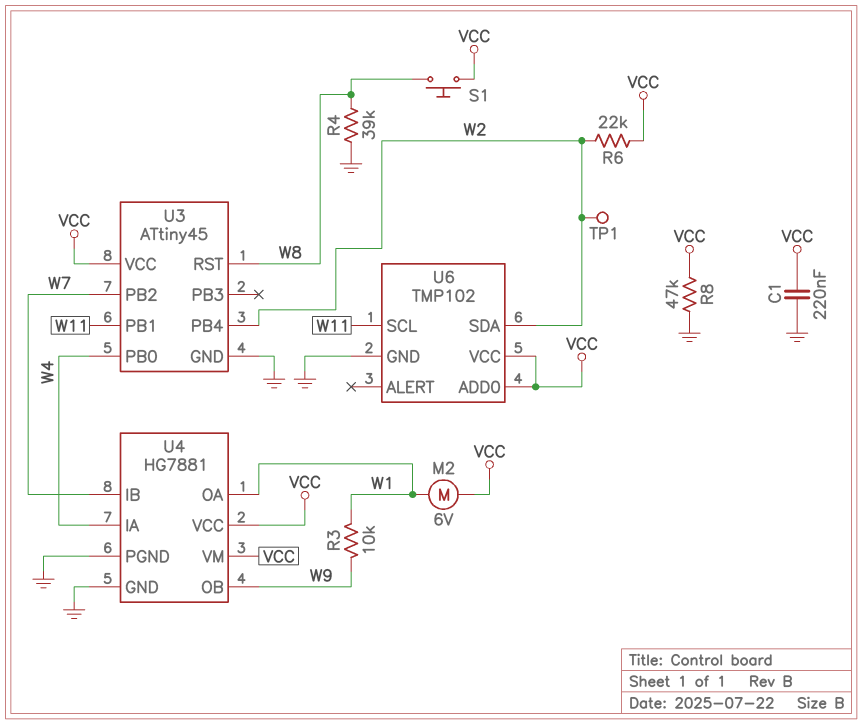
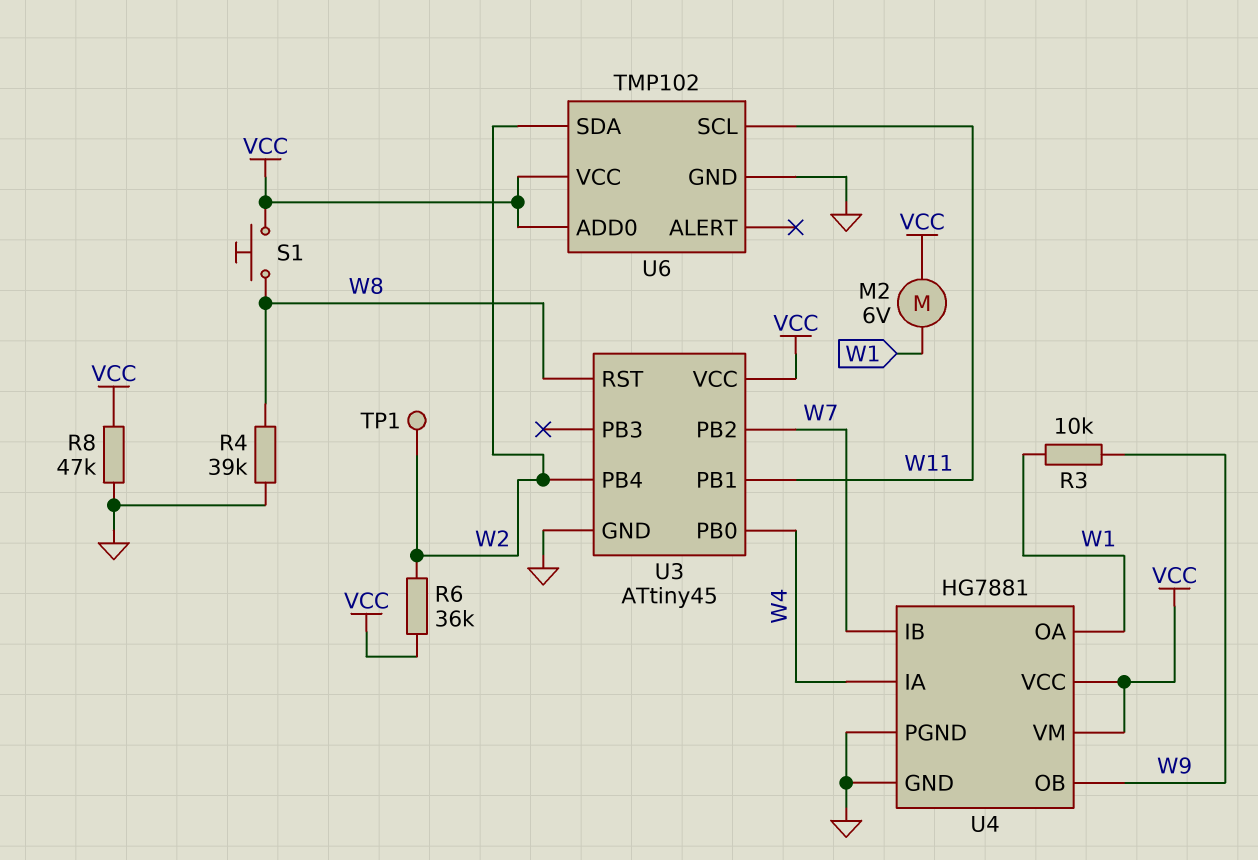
C1: 220nF (GND, VCC) -> none
R6: 22k (VCC, W2) -> 36k (VCC, W2)

